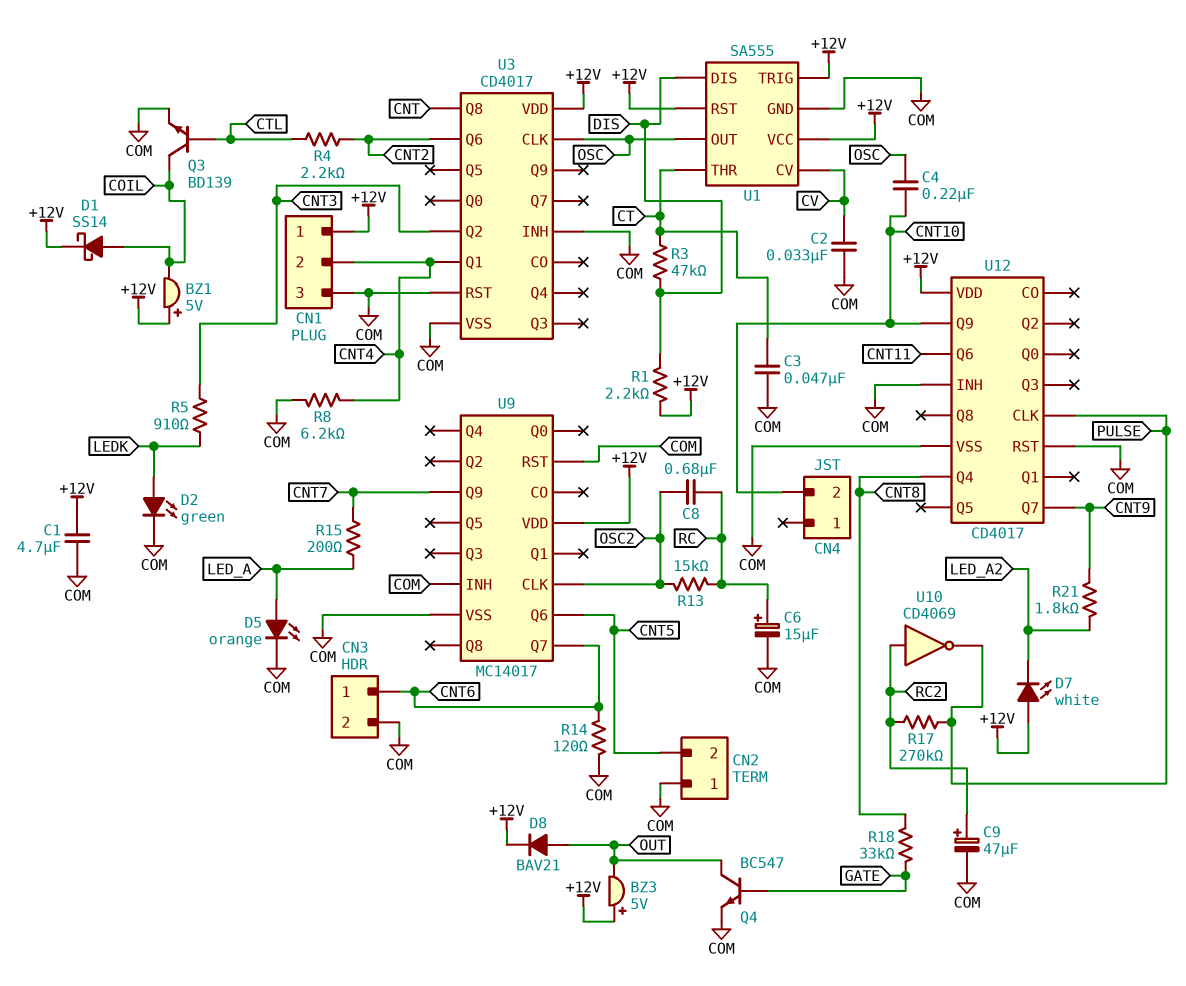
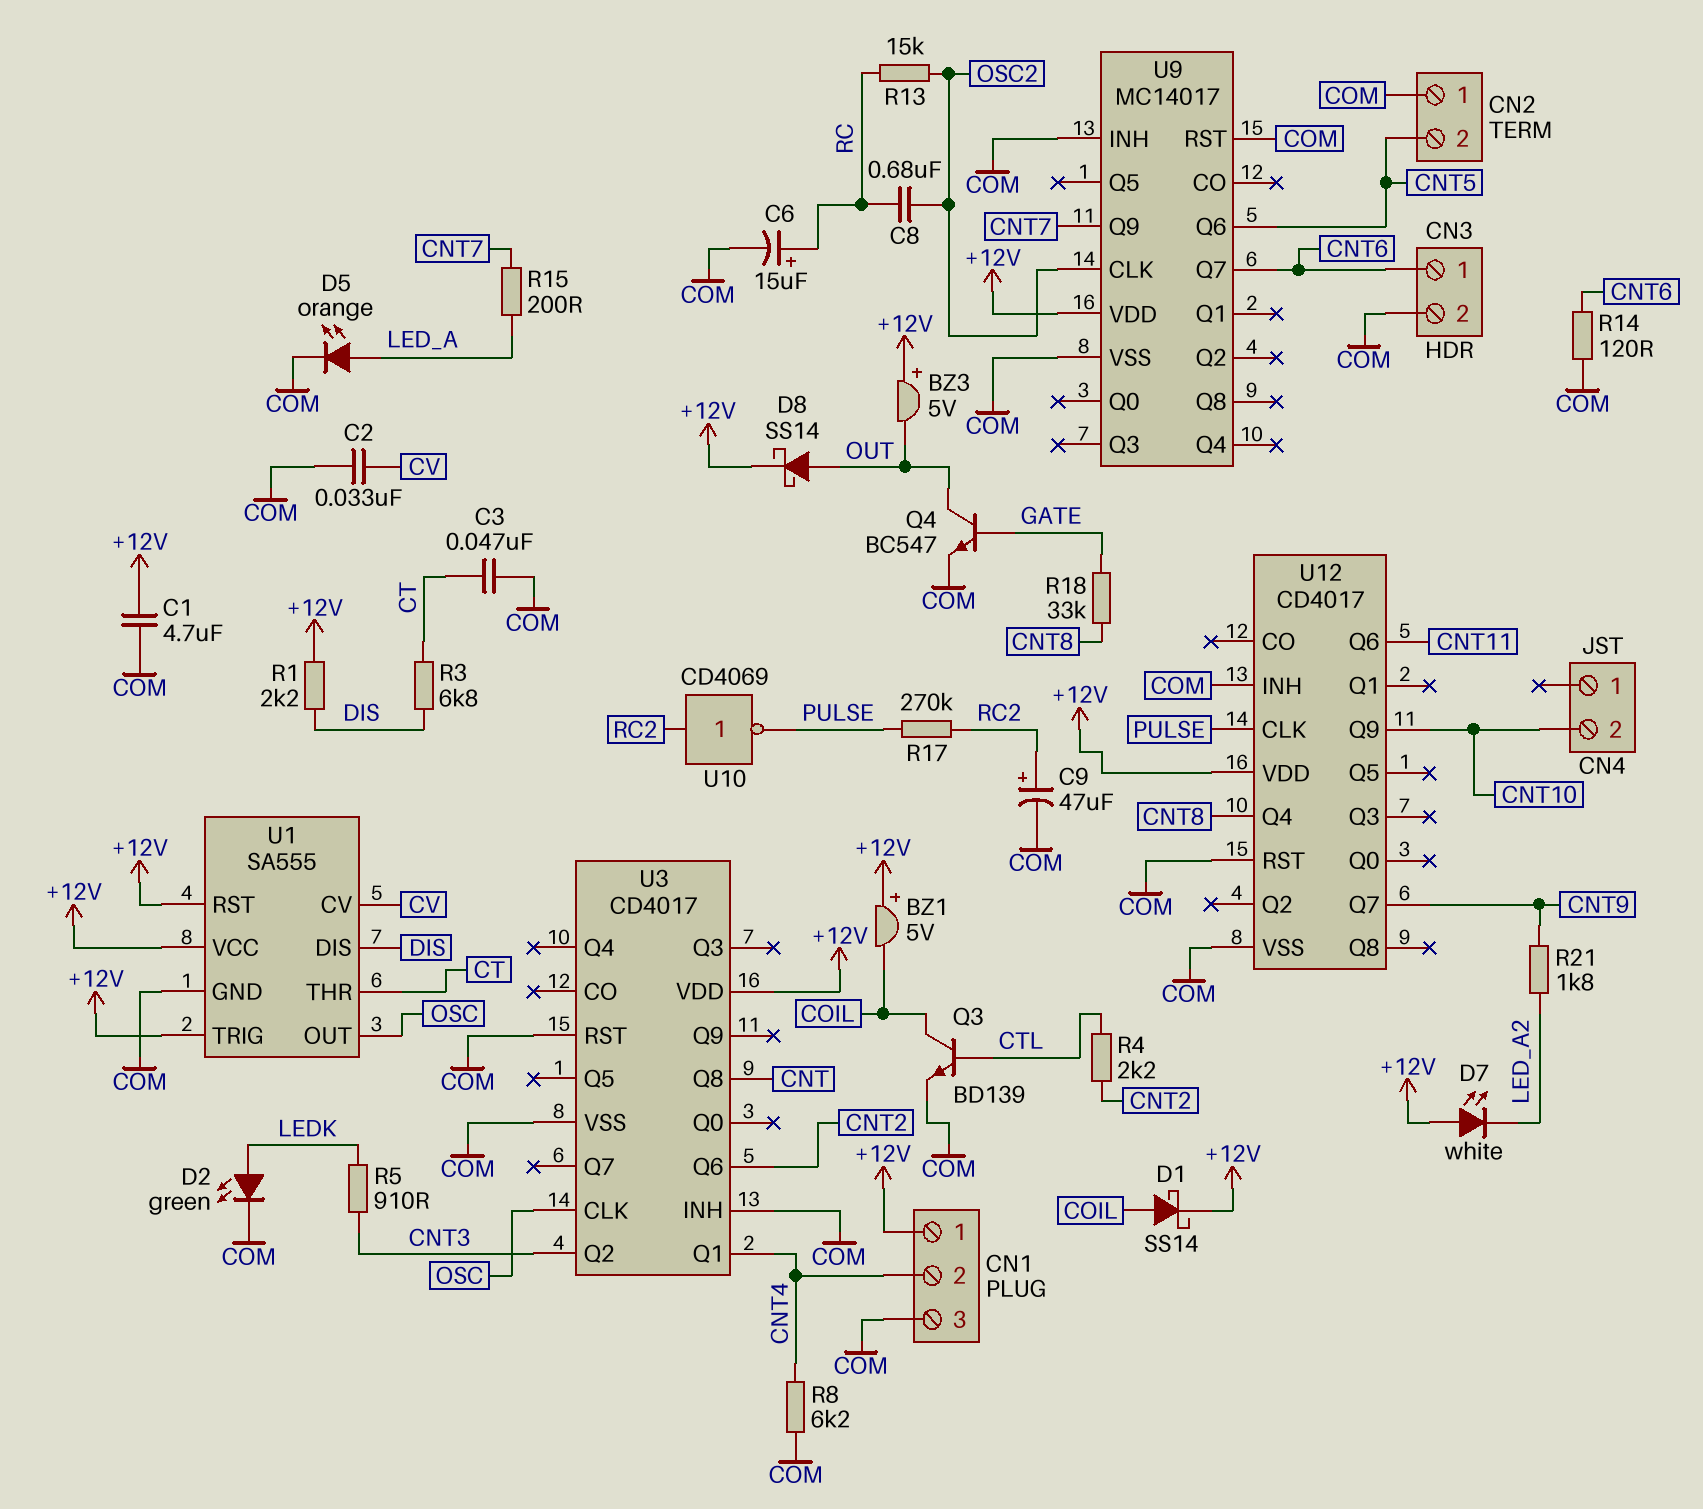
C4: 220nF (CNT10, OSC) -> none
D8: diode BAV21 (A OUT, K +12V) -> schottky SS14 (A OUT, K +12V)
R3: 47k (CT, DIS) -> 6.8k (CT, DIS)

